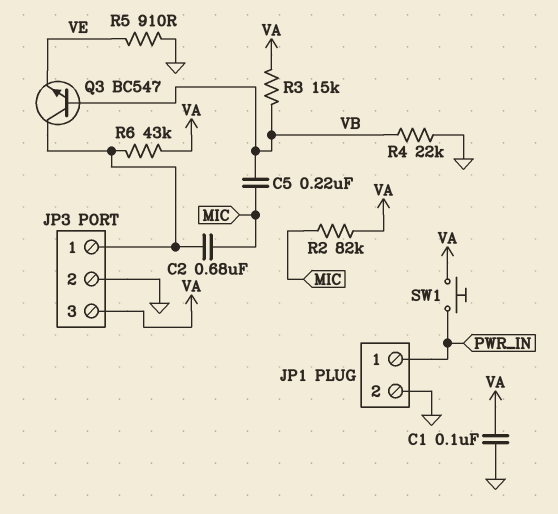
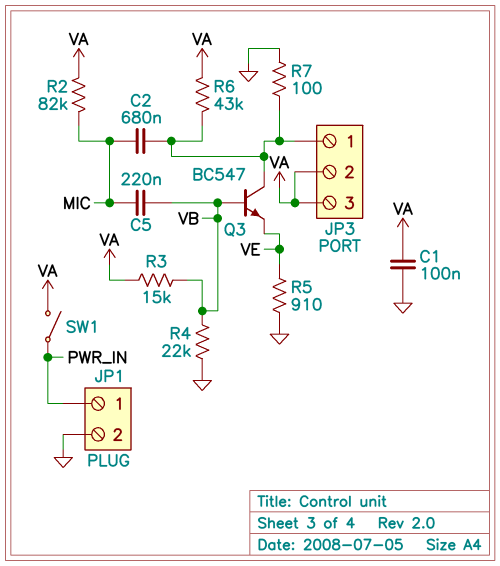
JP3 pin 2: GND -> VA
R7: none -> 100 (GND, JP3/1)
SW1: button (PWR_IN, VA) -> switch (PWR_IN, VA)

